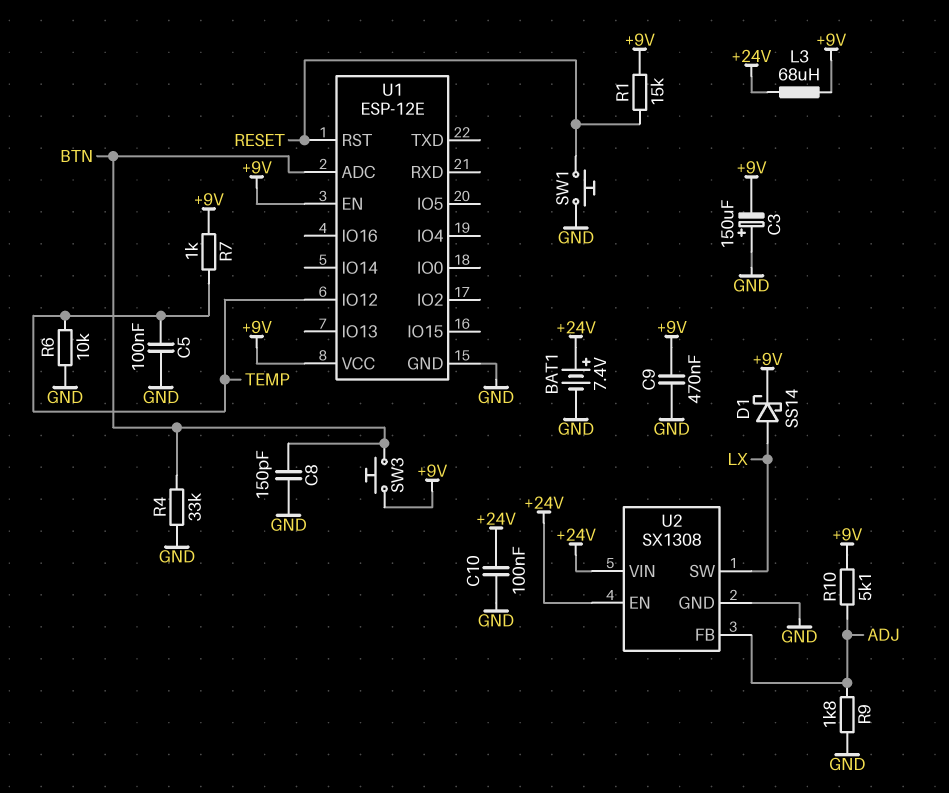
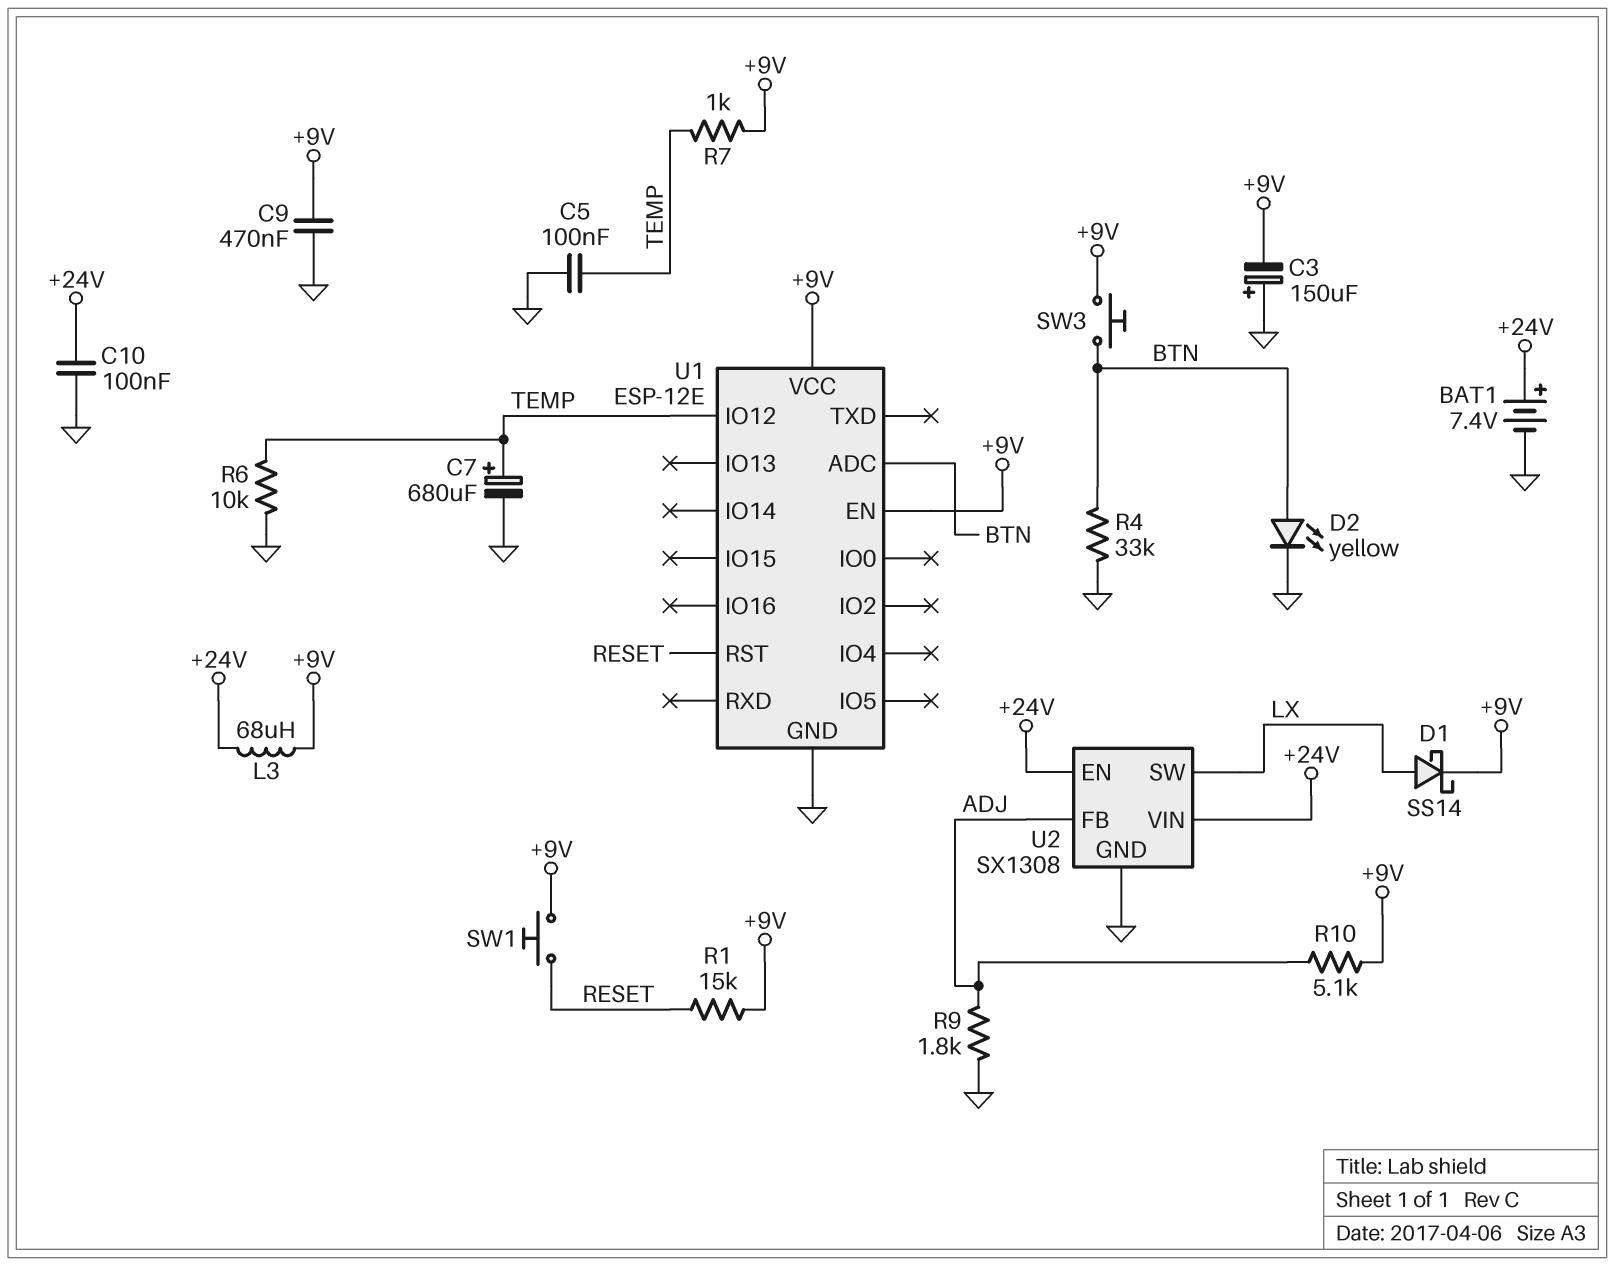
C7: none -> 680uF (plus TEMP, minus GND)
C8: 150pF (BTN, GND) -> none
D2: none -> LED yellow (A BTN, K GND)
SW1: button (GND, RESET) -> button (+9V, RESET)

